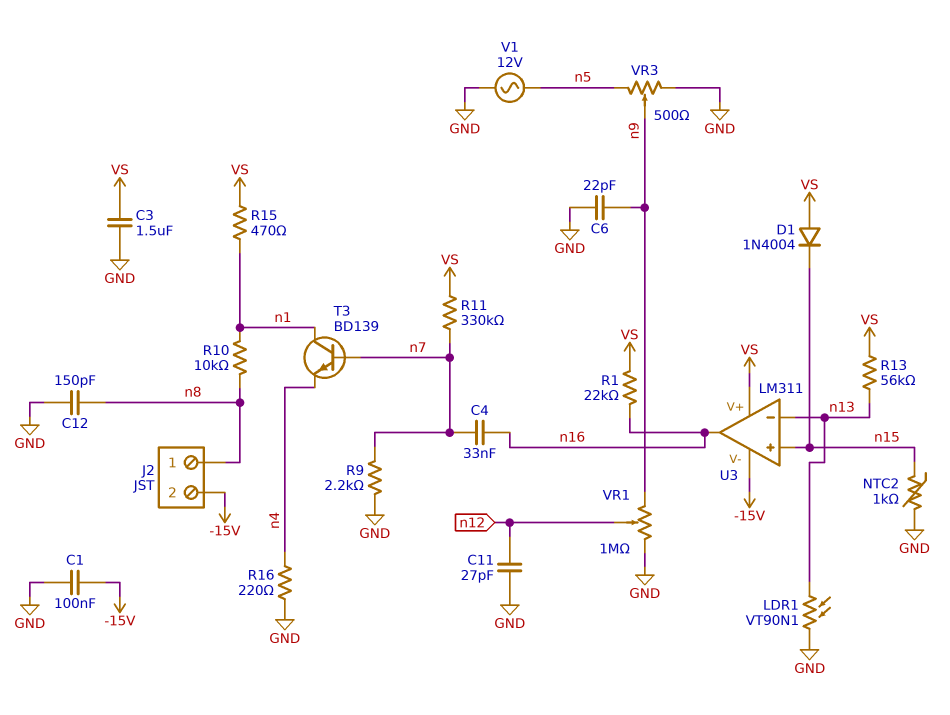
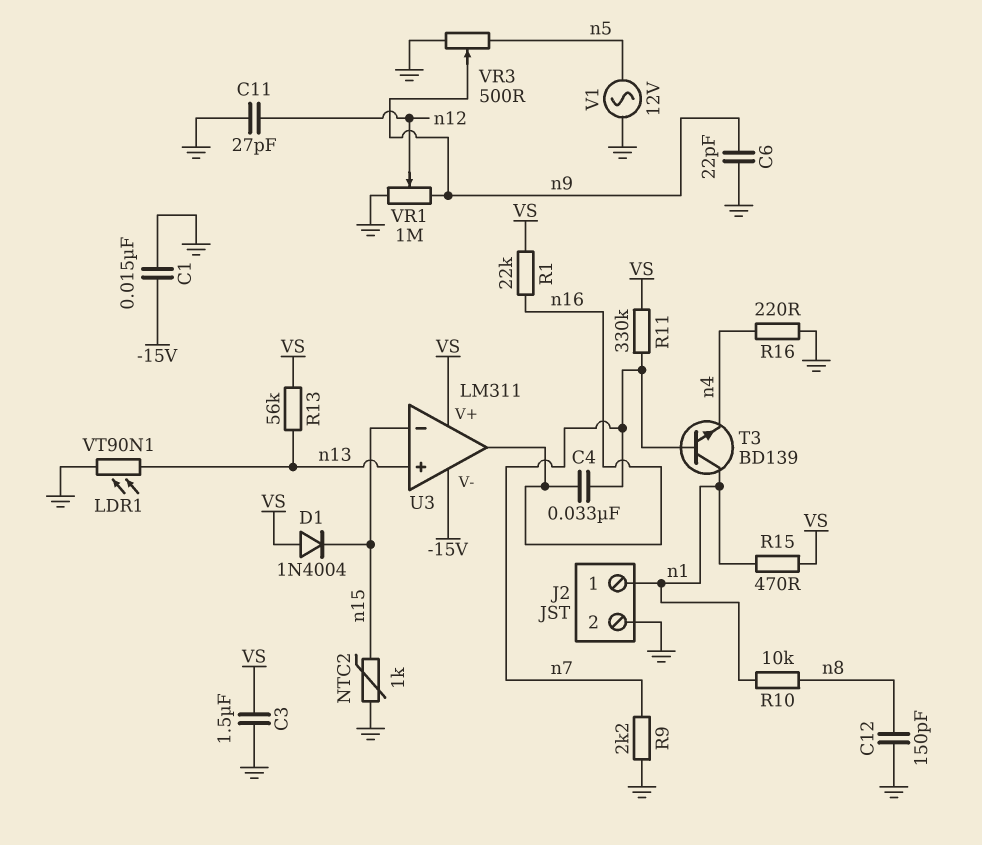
C1: 100nF (-15V, GND) -> 15nF (-15V, GND)
J2 pin 1: n8 -> n1
J2 pin 2: -15V -> GND
U3 pin in+: n15 -> n13
U3 pin in-: n13 -> n15

